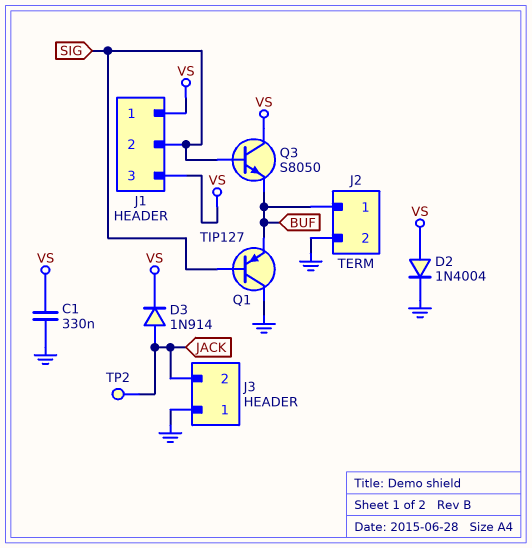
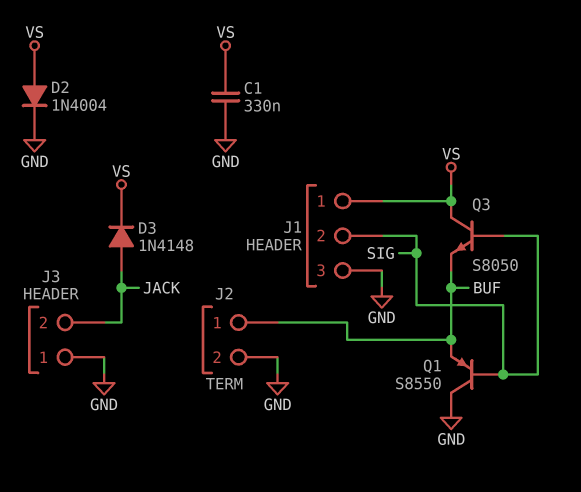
D3: diode 1N914 (A JACK, K VS) -> diode 1N4148 (A JACK, K VS)
J1 pin 3: VS -> GND
Q1: PNP TIP127 (B SIG, C GND, E BUF) -> PNP S8550 (B SIG, C GND, E BUF)
TP2: test point (JACK) -> none

